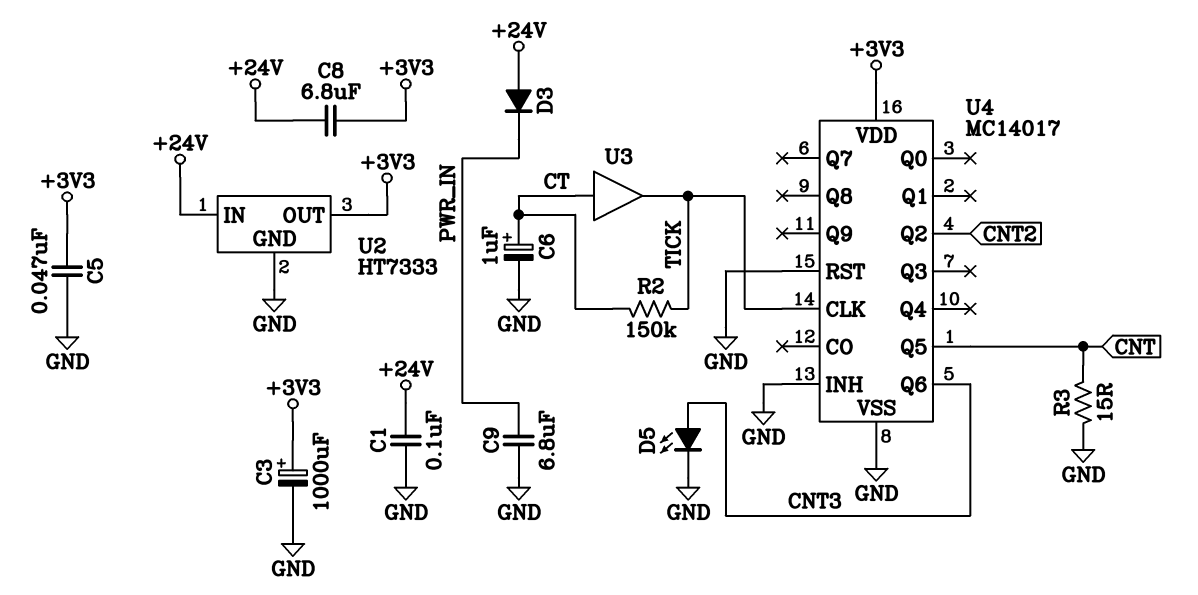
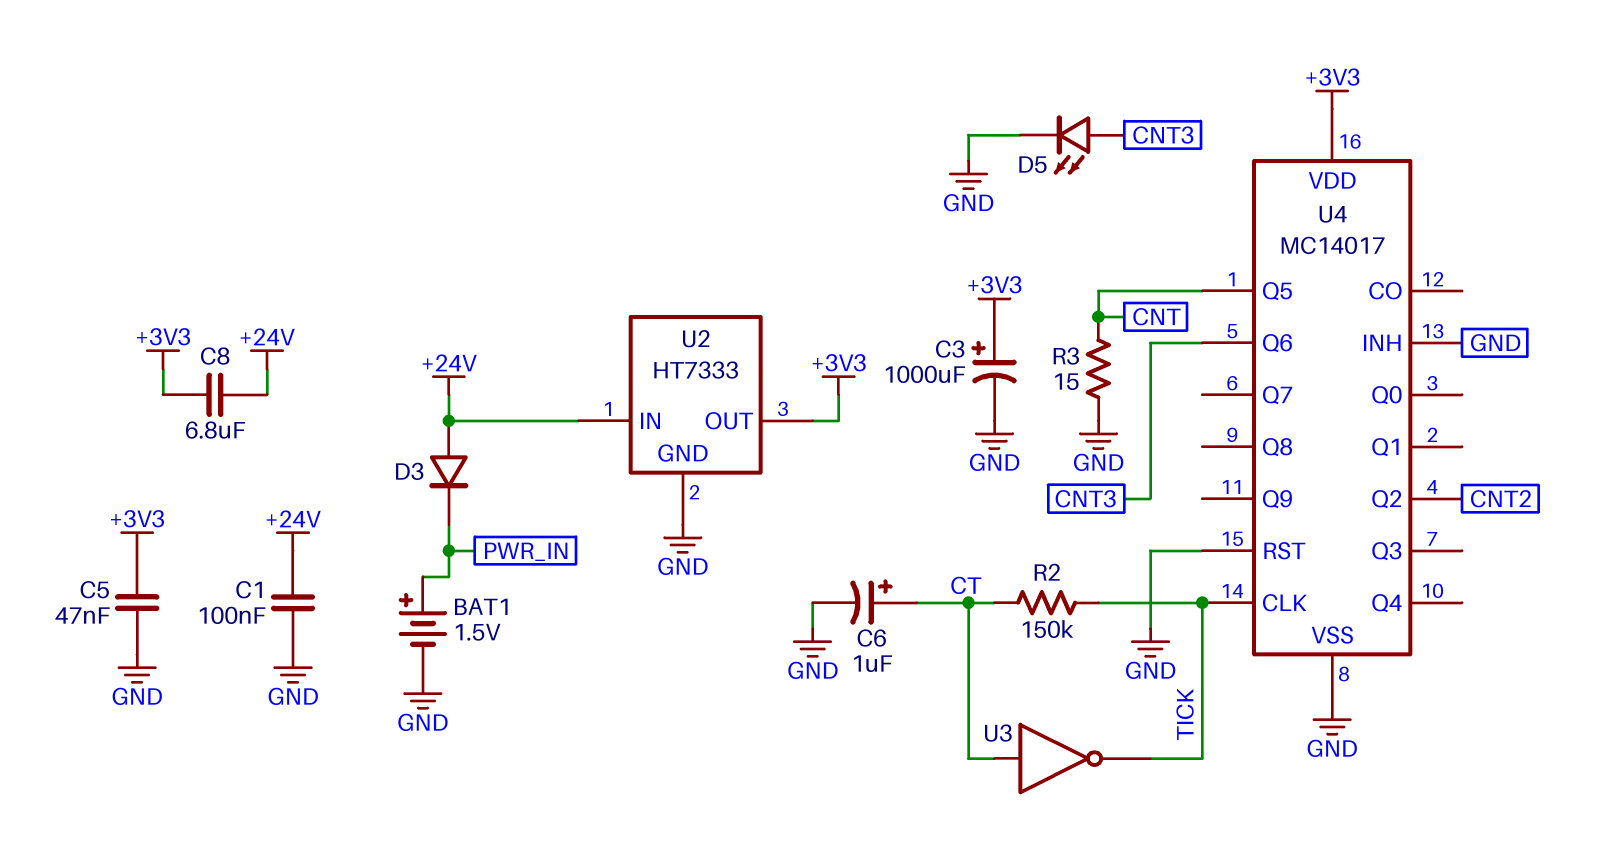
BAT1: none -> 1.5V (plus PWR_IN, minus GND)
C9: 6.8uF (GND, PWR_IN) -> none
U3: buffer (in CT, out TICK) -> NOT (in CT, out TICK)

